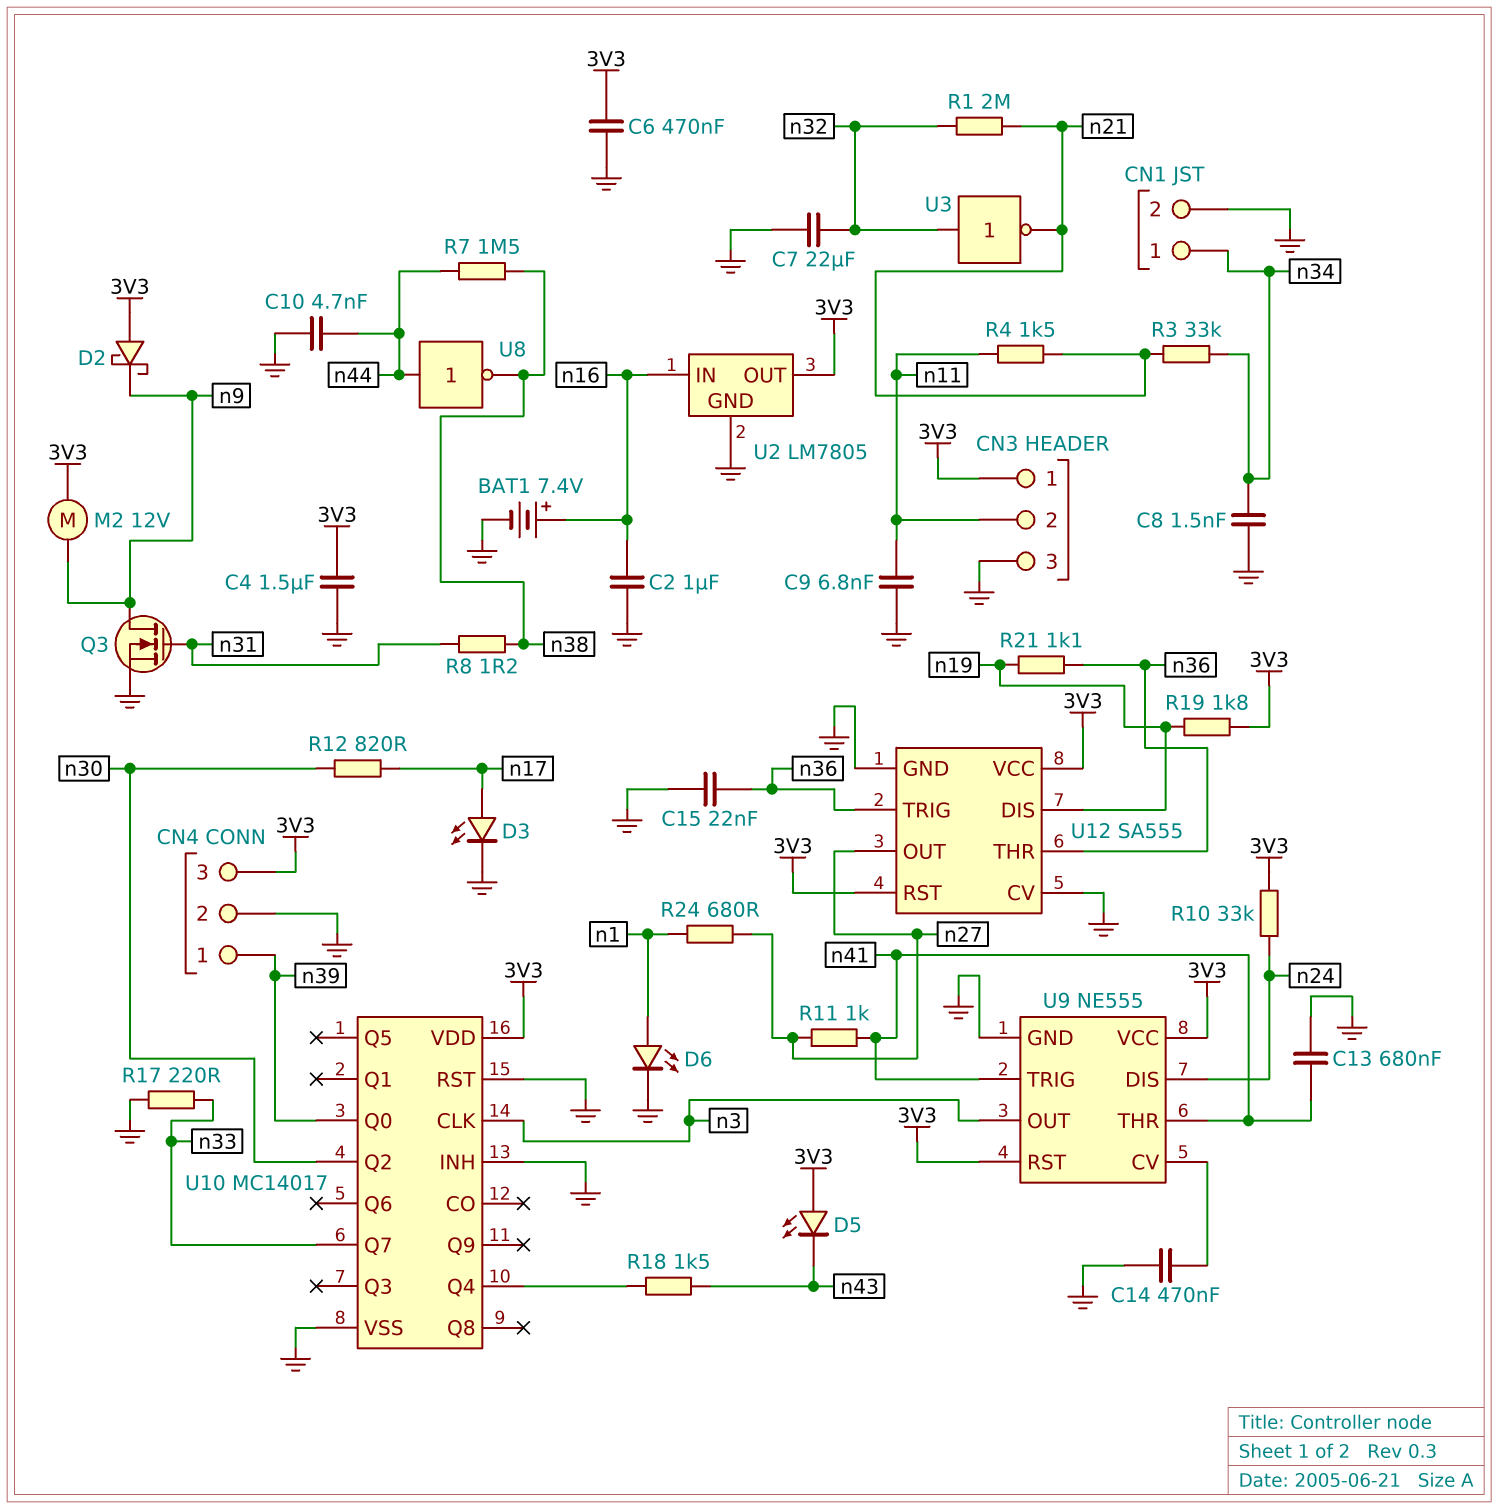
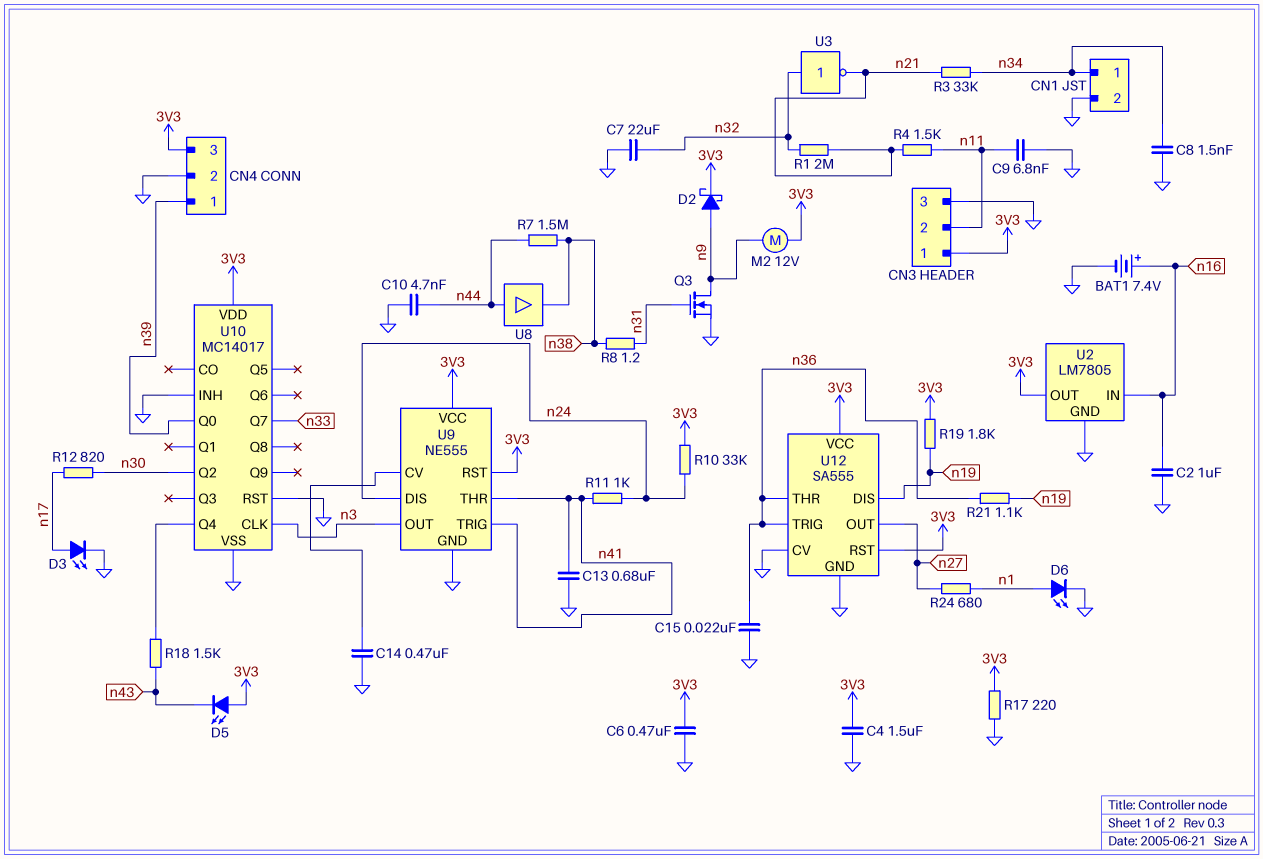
D2: schottky (A 3V3, K n9) -> schottky (A n9, K 3V3)
R11: 1k (n27, n41) -> 1k (n24, n41)
R17: 220 (GND, n33) -> 220 (3V3, GND)
U8: NOT (in n44, out n38) -> buffer (in n44, out n38)

